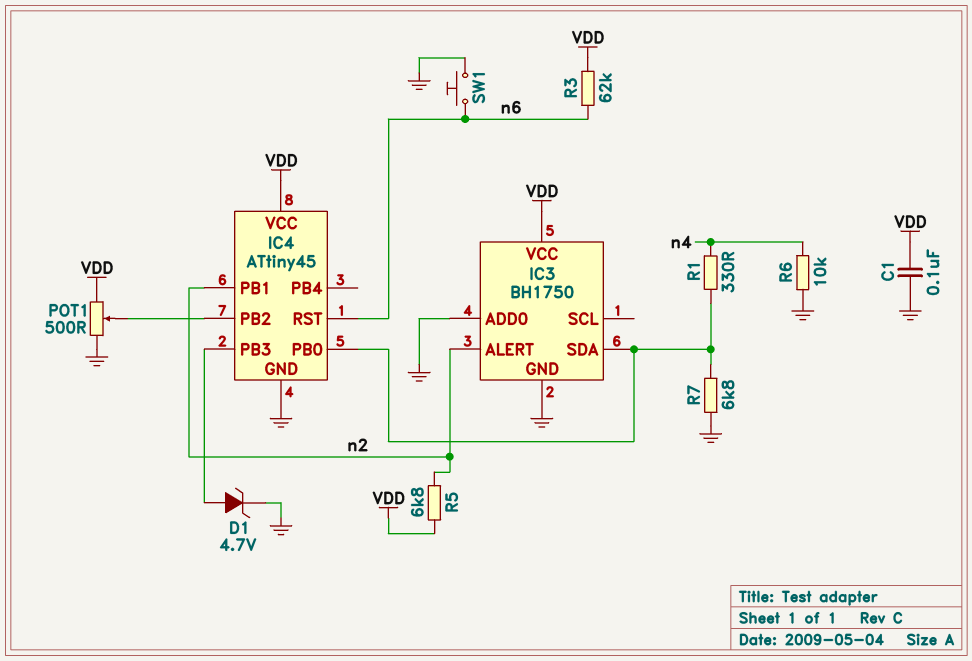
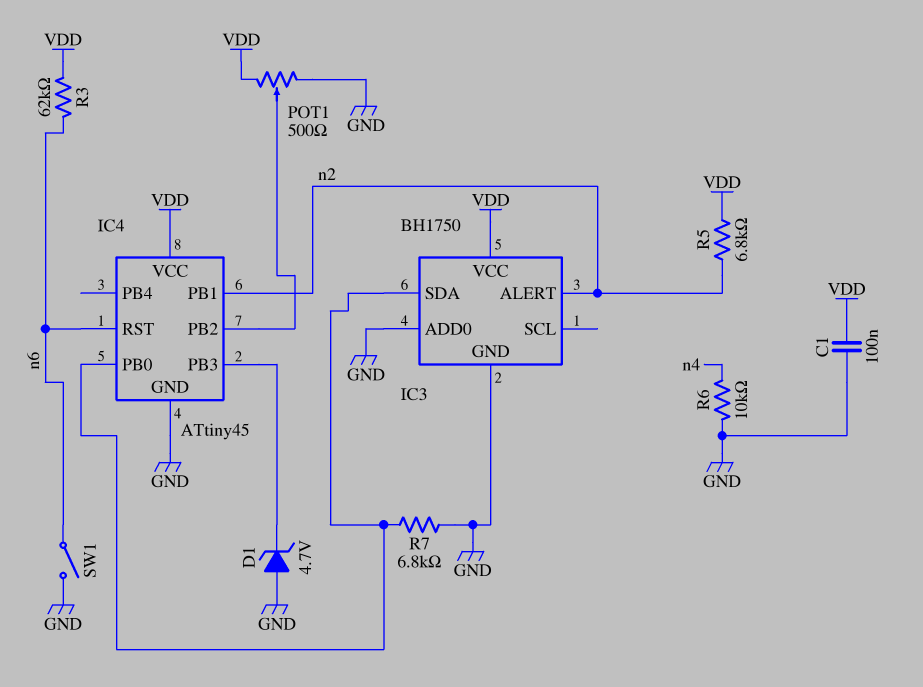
D1: zener 4.7V (A IC4/PB3, K GND) -> zener 4.7V (A GND, K IC4/PB3)
R1: 330 (IC3/SDA, n4) -> none
SW1: button (GND, n6) -> switch (GND, n6)

